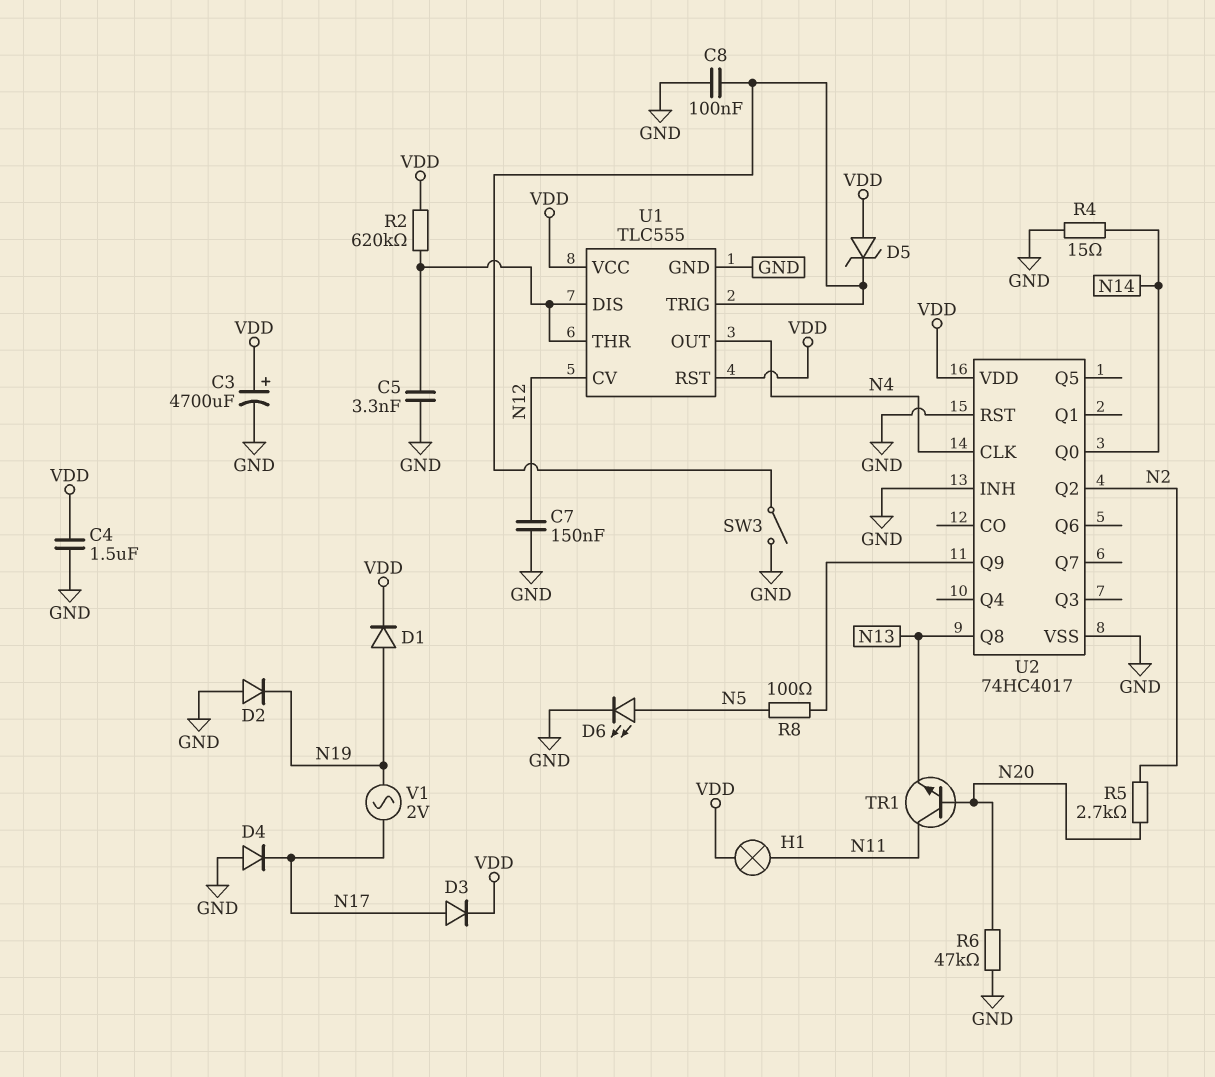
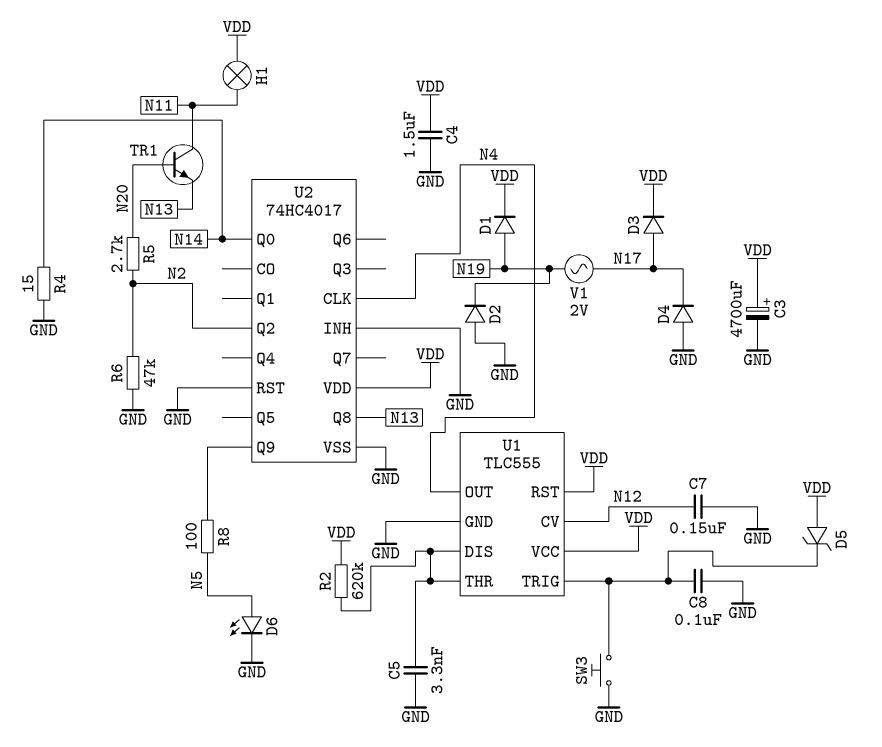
R6: 47k (GND, N20) -> 47k (GND, N2)
SW3: switch (GND, U1/TRIG) -> button (GND, U1/TRIG)

